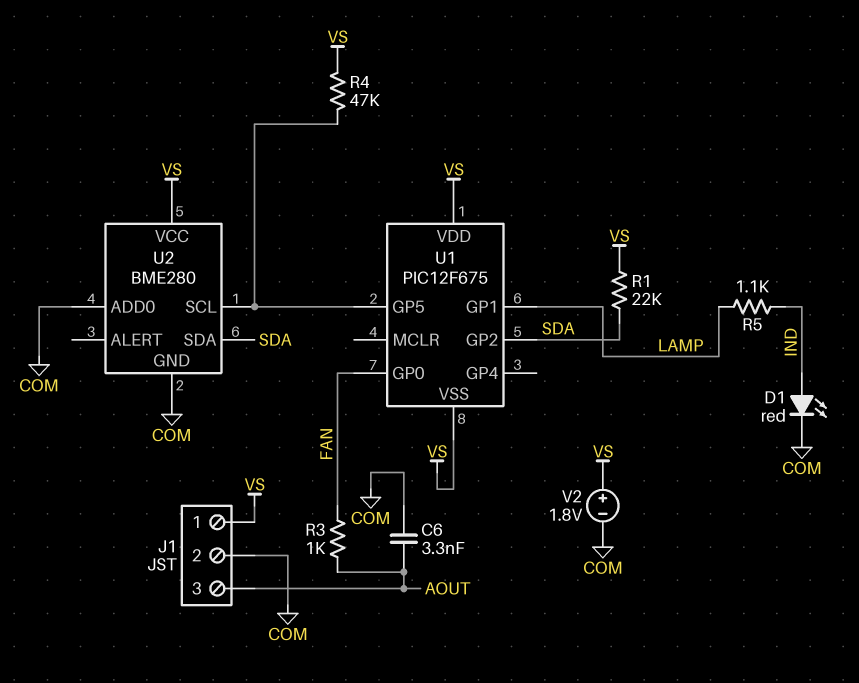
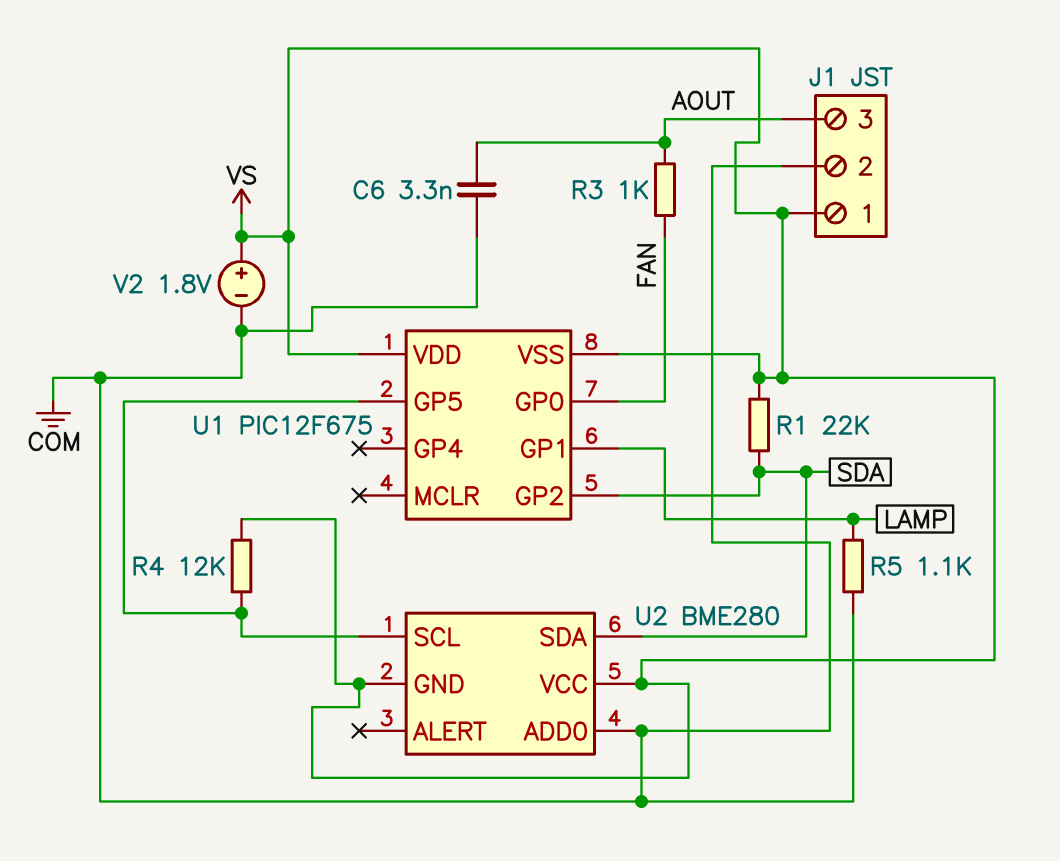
D1: LED red (A IND, K COM) -> none
R4: 47k (U1/GP5, VS) -> 12k (U1/GP5, VS)
R5: 1.1k (IND, LAMP) -> 1.1k (COM, LAMP)
U2 pin GND: COM -> VS

